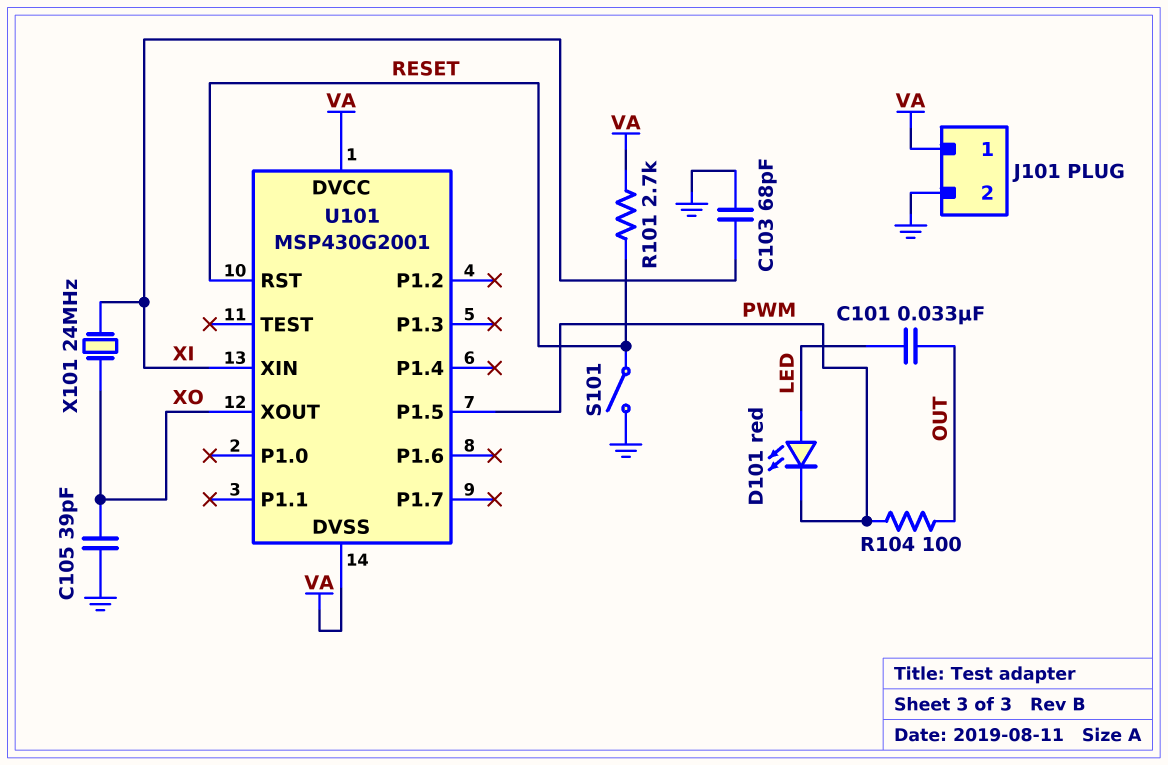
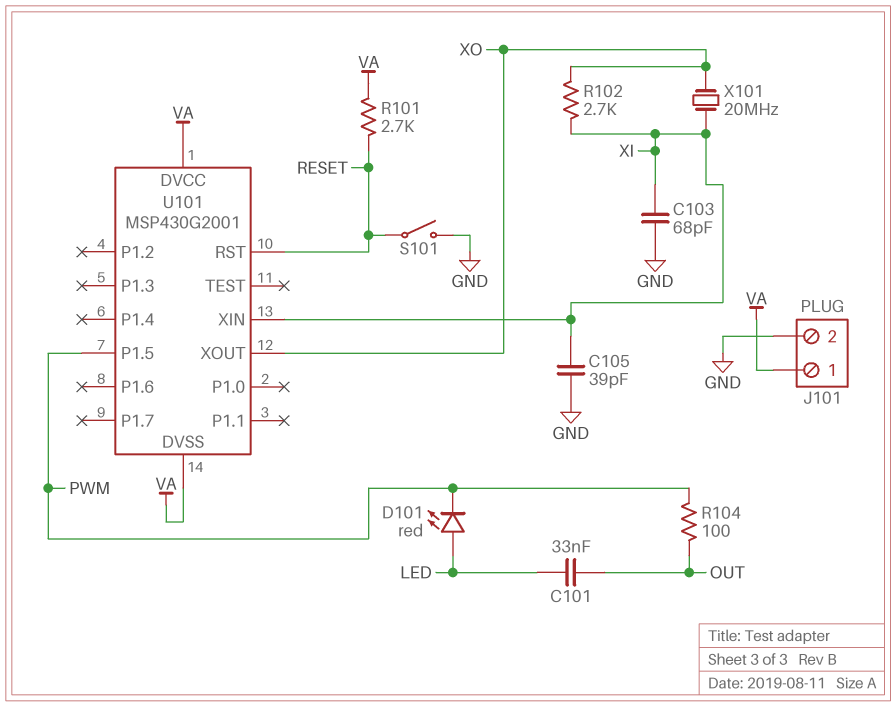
C105: 39pF (GND, XO) -> 39pF (GND, XI)
R102: none -> 2.7k (XI, XO)
X101: 24MHz (XI, XO) -> 20MHz (XI, XO)

